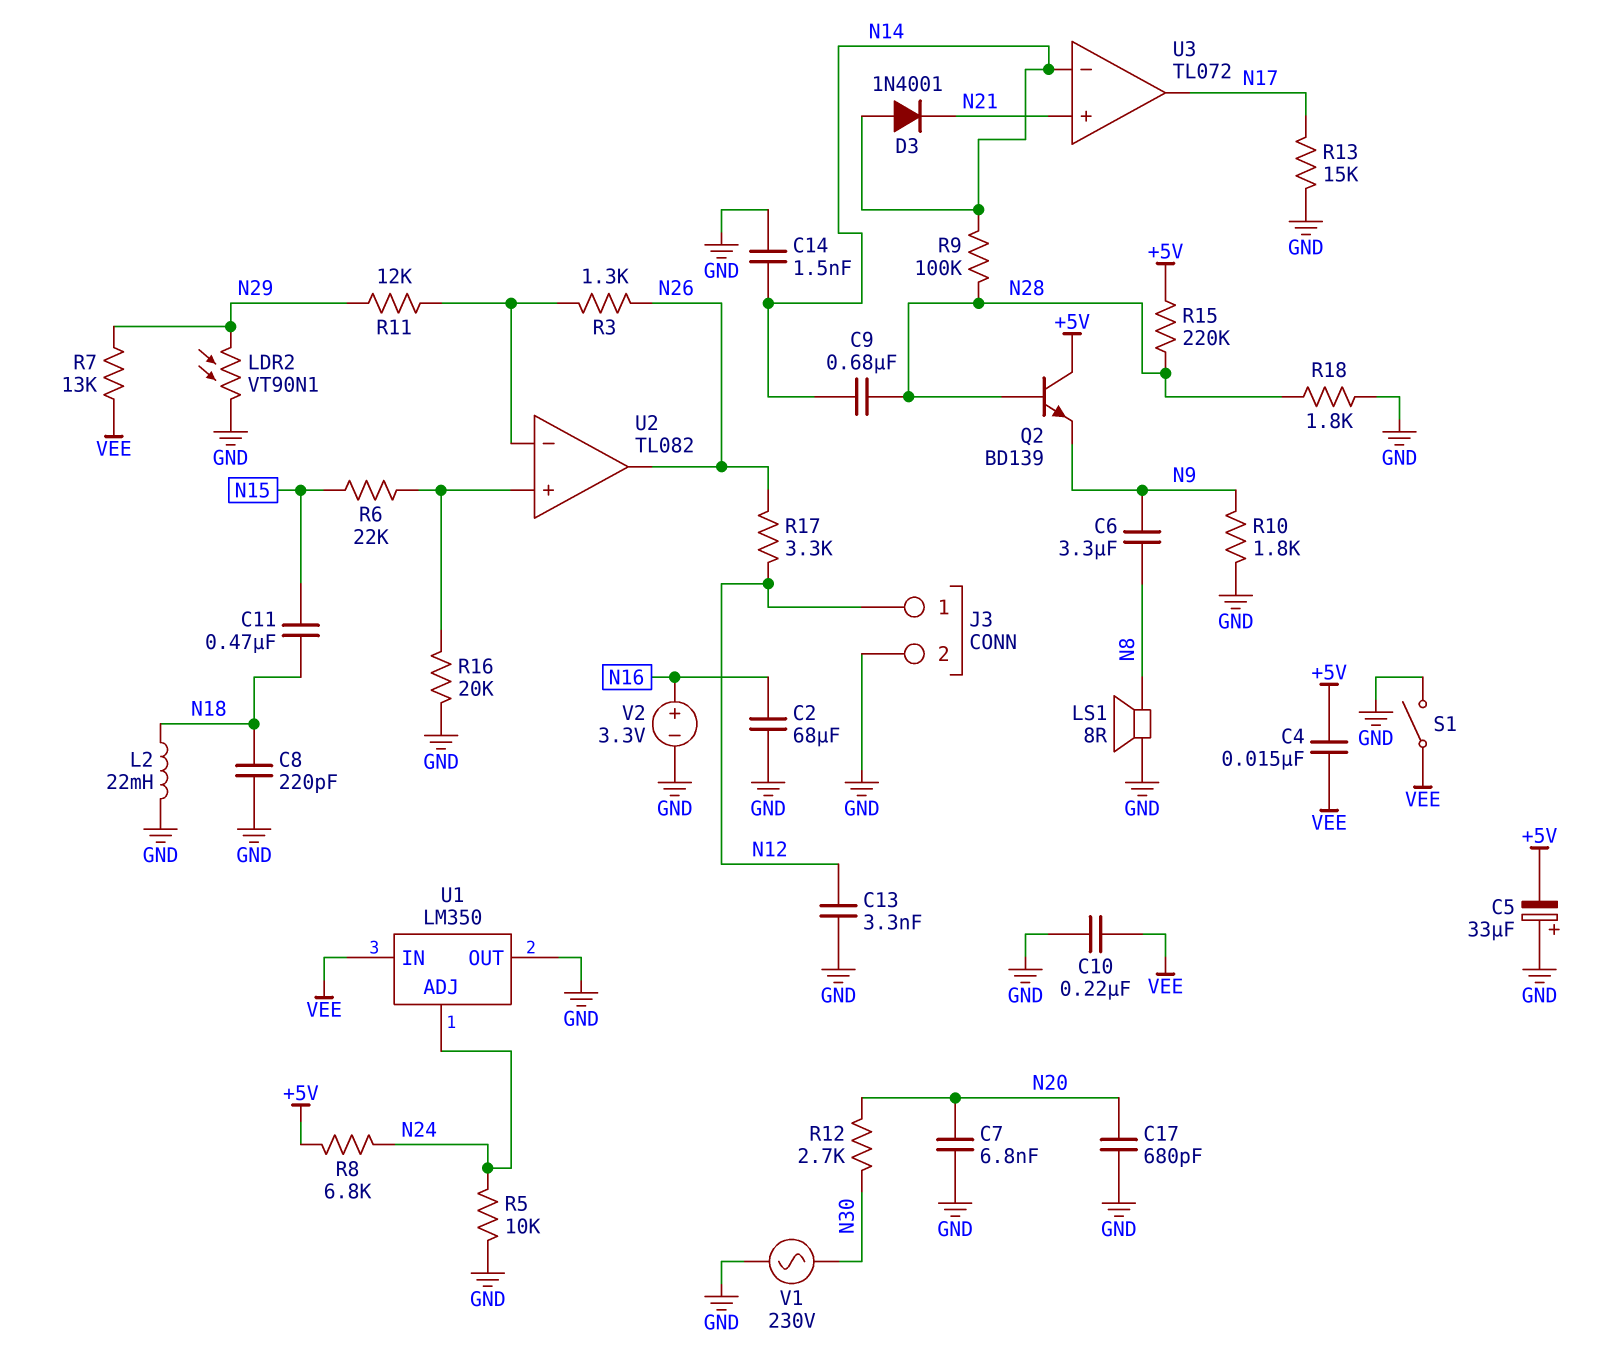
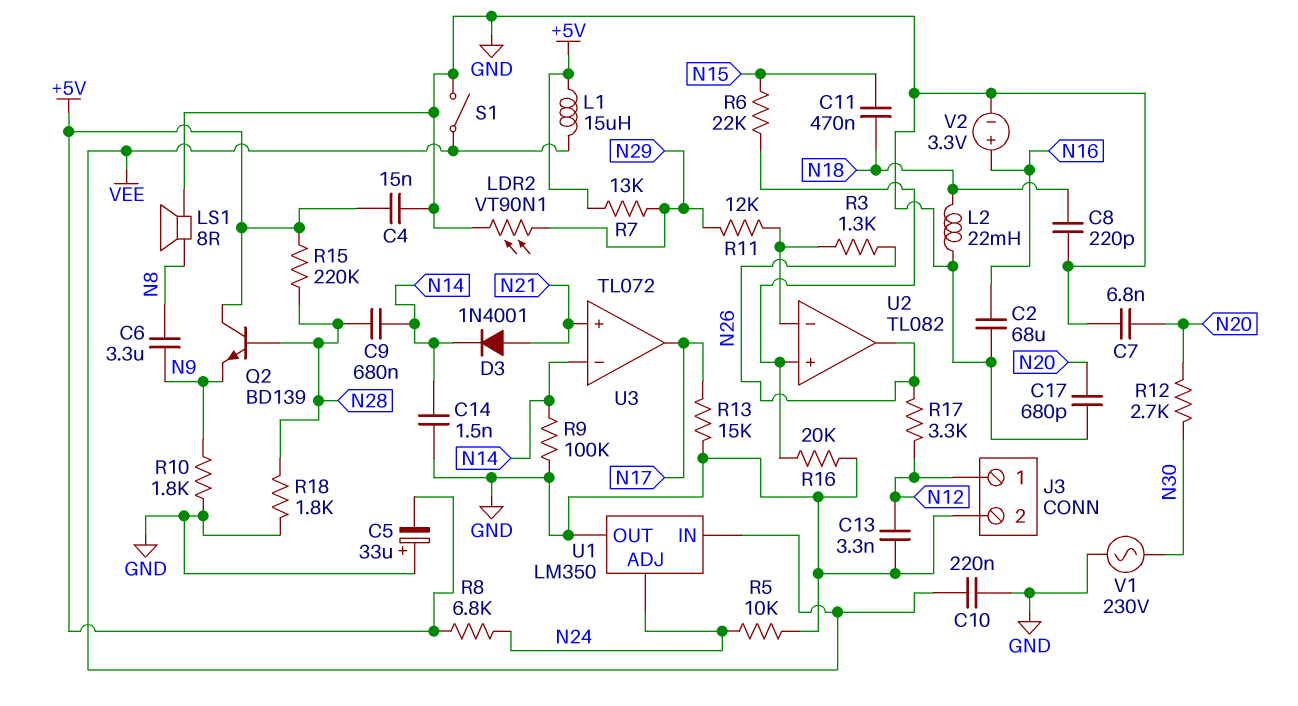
C4: 15nF (+5V, VEE) -> 15nF (+5V, GND)
D3: diode 1N4001 (A N14, K N21) -> diode 1N4001 (A N21, K N14)
L1: none -> 15uH (+5V, VEE)
R7: 13k (N29, VEE) -> 13k (+5V, N29)
R9: 100k (N14, N28) -> 100k (GND, N14)

